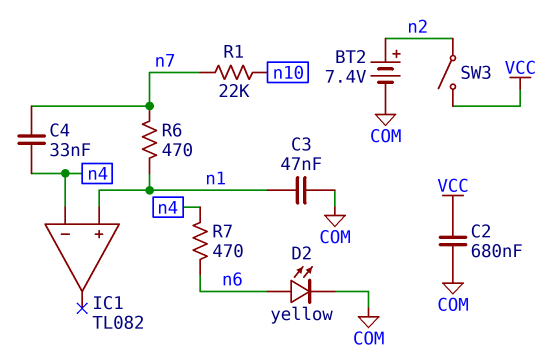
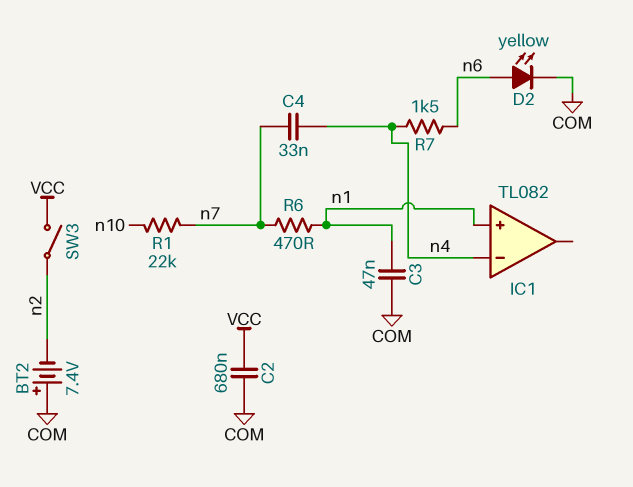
BT2: 7.4V (plus n2, minus COM) -> 7.4V (plus COM, minus n2)
R7: 470 (n4, n6) -> 1.5k (n4, n6)

